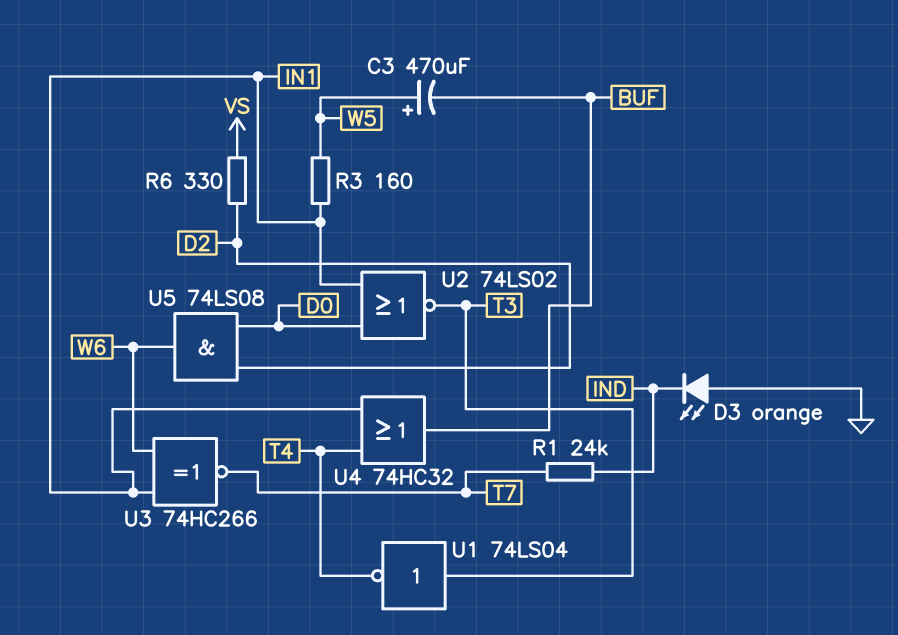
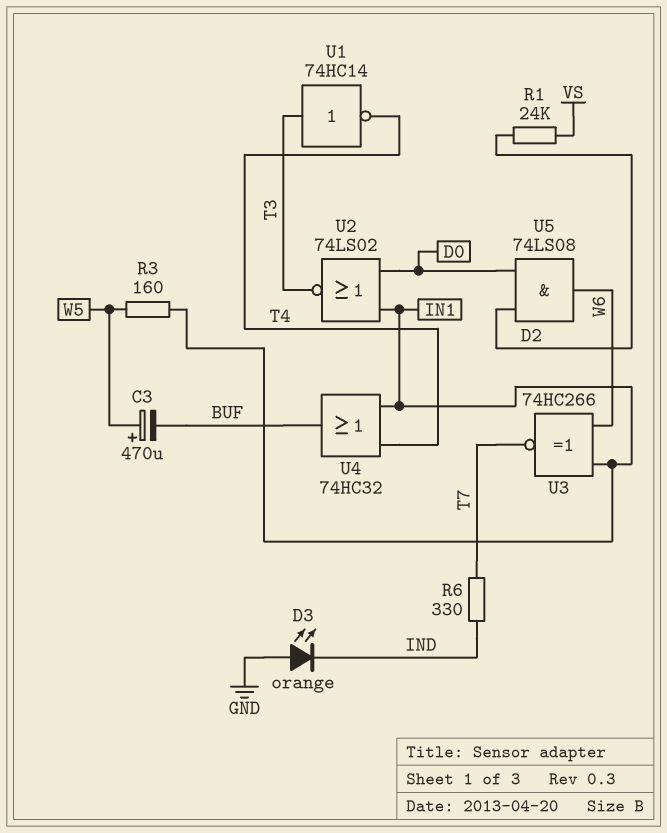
R1: 24k (IND, T7) -> 24k (D2, VS)
R6: 330 (D2, VS) -> 330 (IND, T7)
U1: NOT 74LS04 (in T3, out T4) -> NOT 74HC14 (in T3, out T4)

